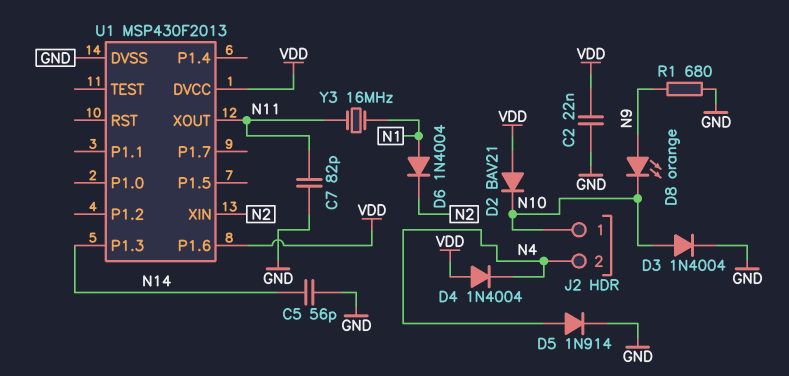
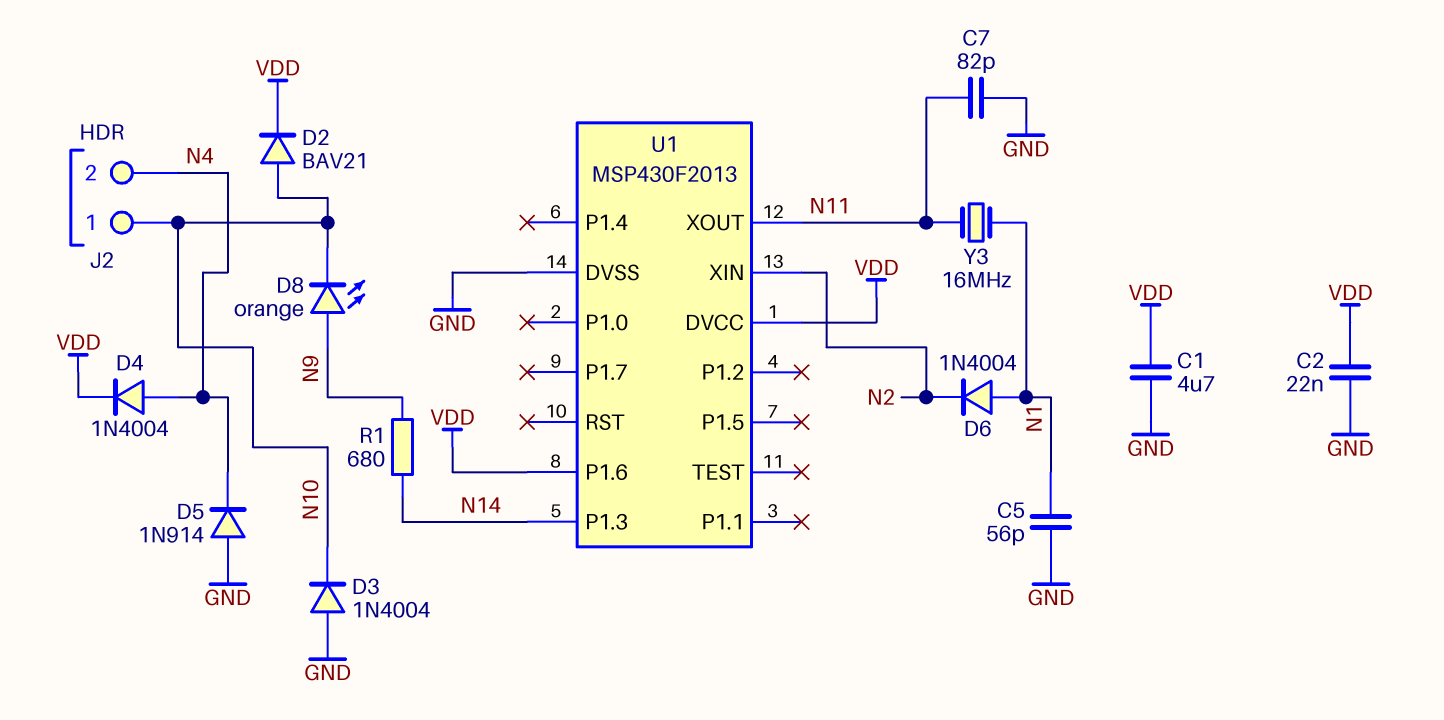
C1: none -> 4.7uF (GND, VDD)
C5: 56pF (GND, N14) -> 56pF (GND, N1)
D2: diode BAV21 (A VDD, K N10) -> diode BAV21 (A N10, K VDD)
D3: diode 1N4004 (A N10, K GND) -> diode 1N4004 (A GND, K N10)
D4: diode 1N4004 (A VDD, K N4) -> diode 1N4004 (A N4, K VDD)
D5: diode 1N914 (A N4, K GND) -> diode 1N914 (A GND, K N4)
R1: 680 (GND, N9) -> 680 (N9, N14)

